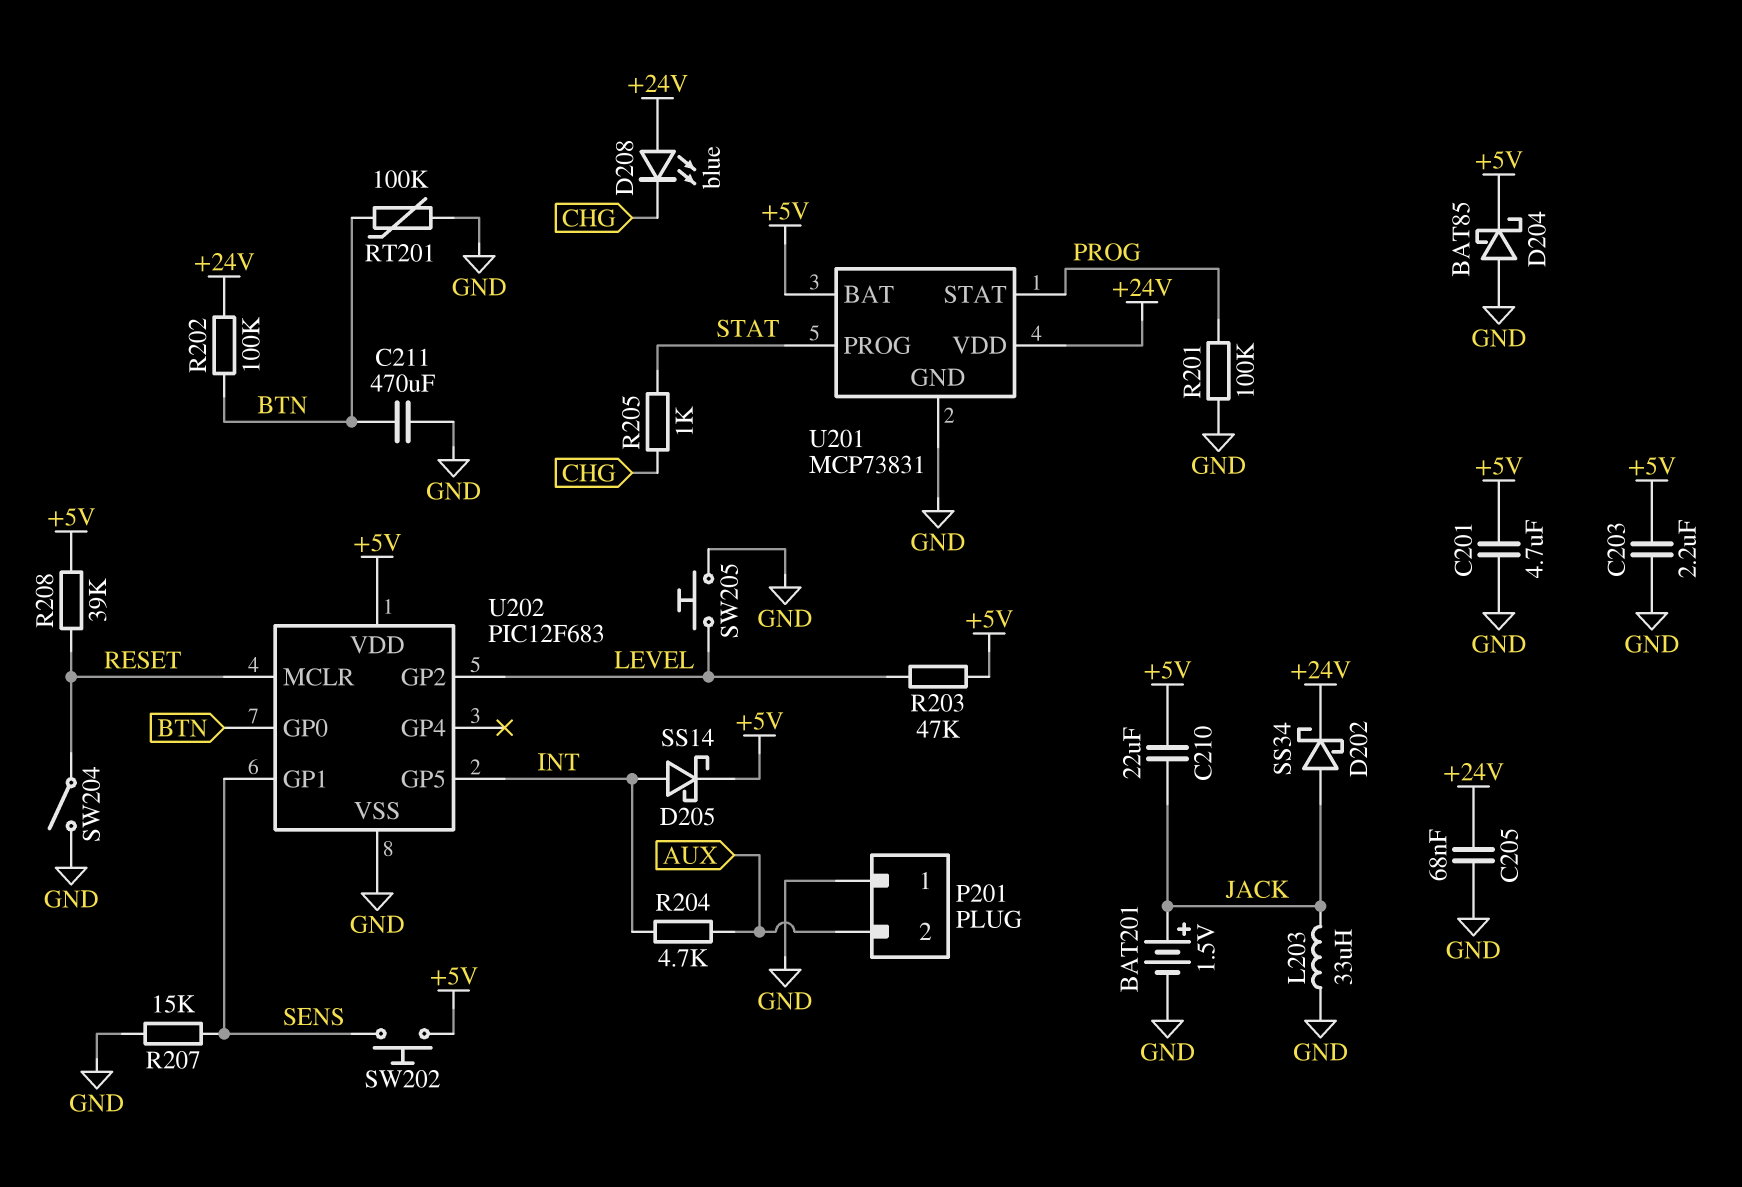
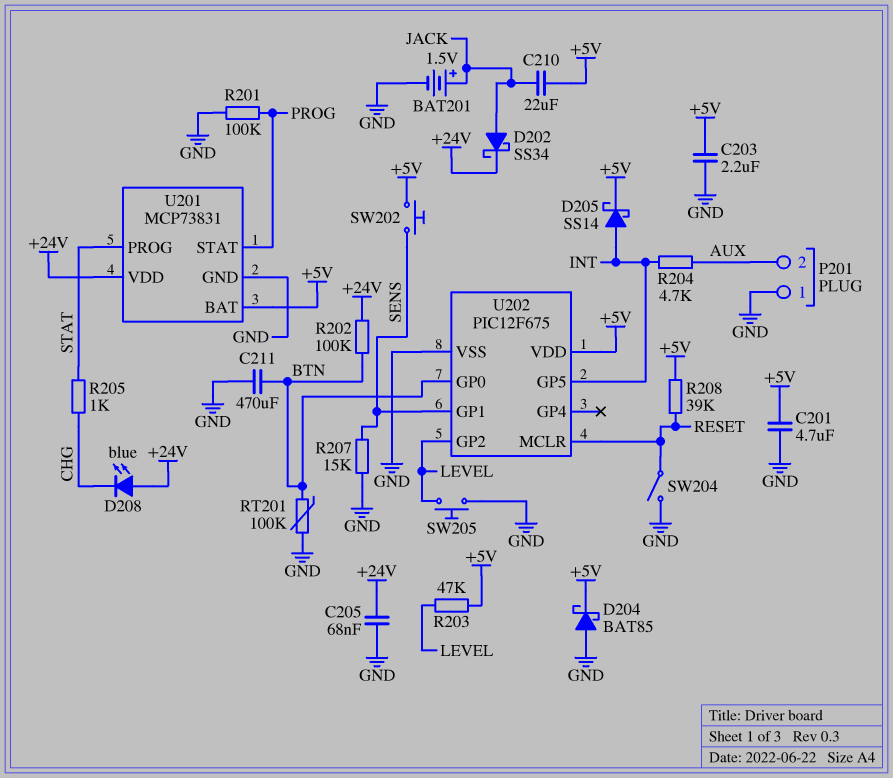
L203: 33uH (GND, JACK) -> none
U202: PIC12F683 -> PIC12F675

